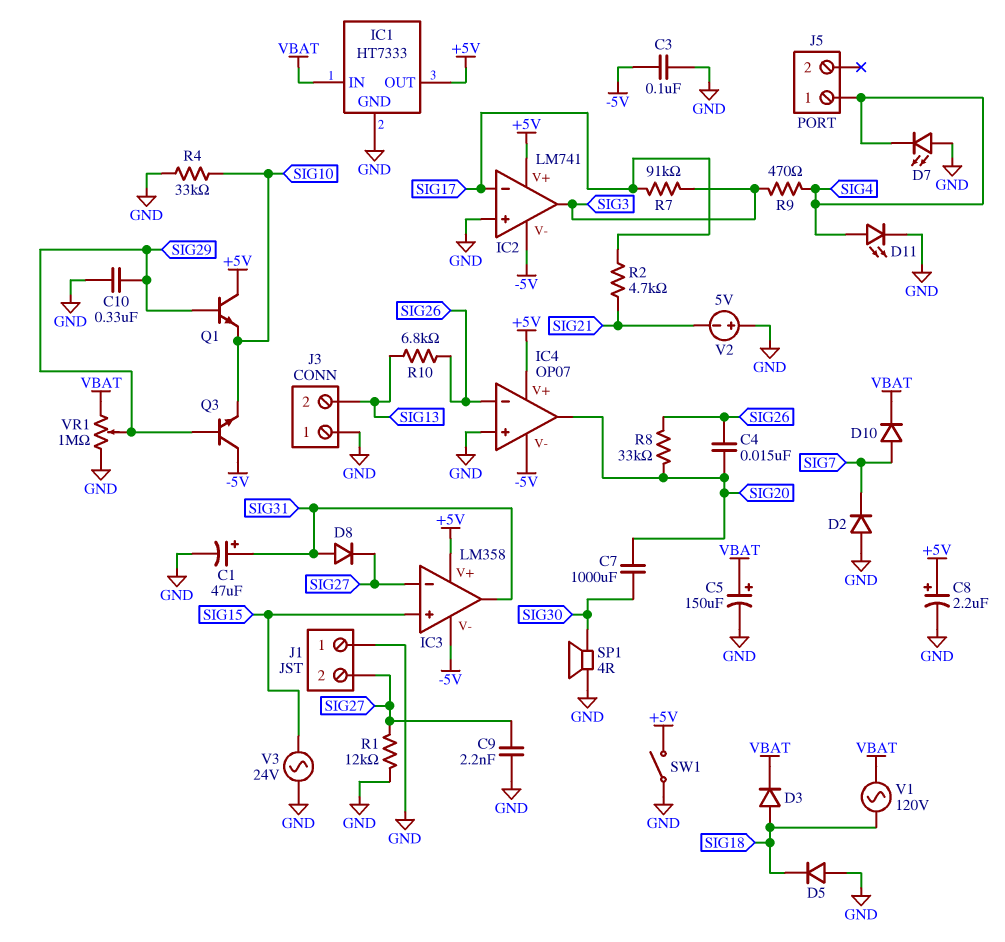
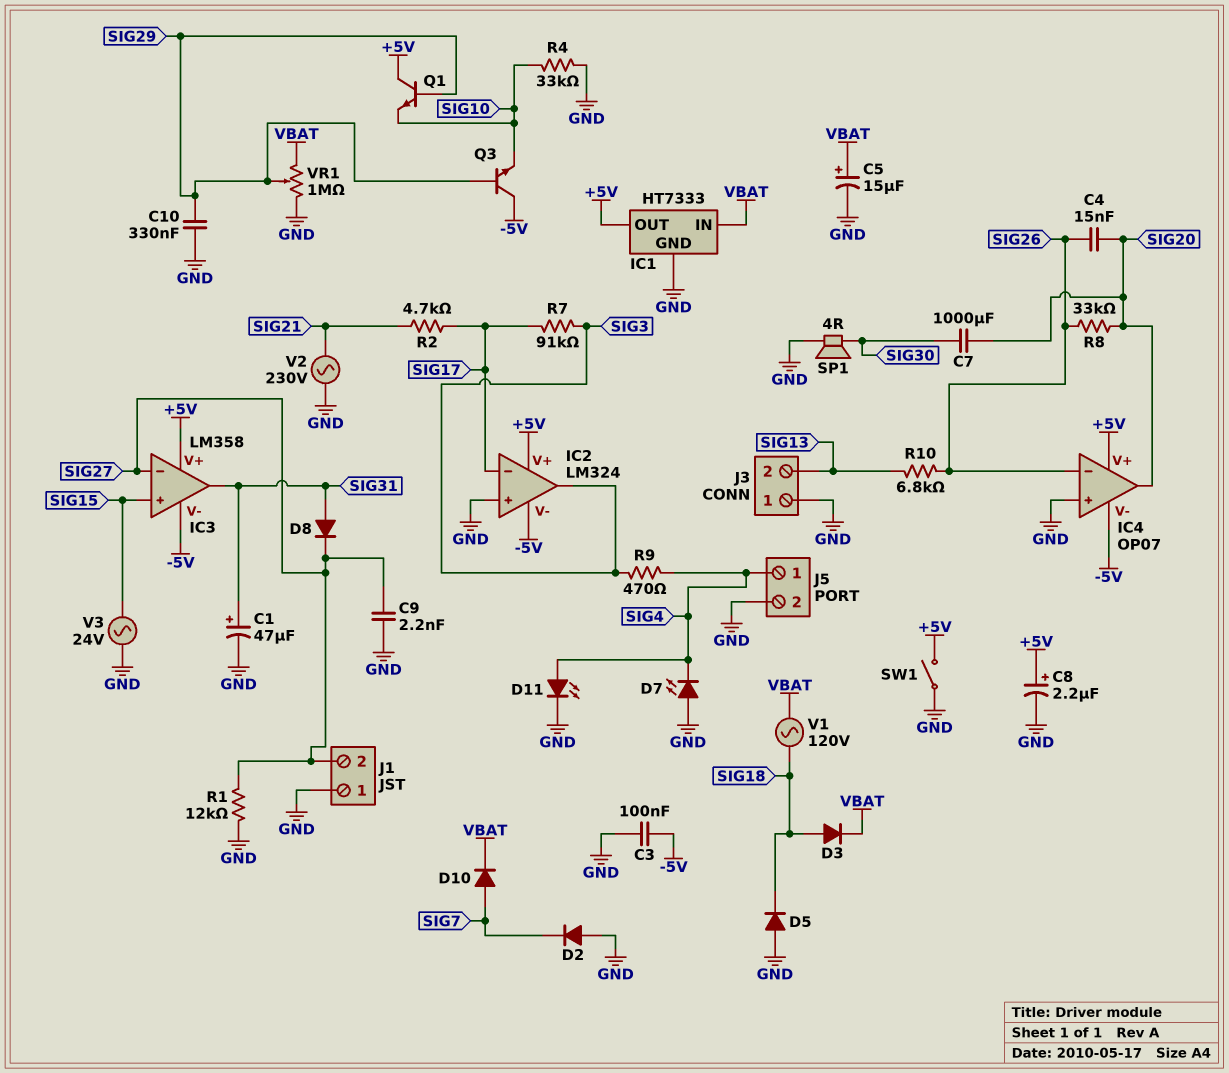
C5: 150uF (plus VBAT, minus GND) -> 15uF (plus VBAT, minus GND)
IC2: LM741 -> LM324
J5 pin 2: none -> GND
V2: 5V (plus GND, minus SIG21) -> AC 230V (GND, SIG21)

